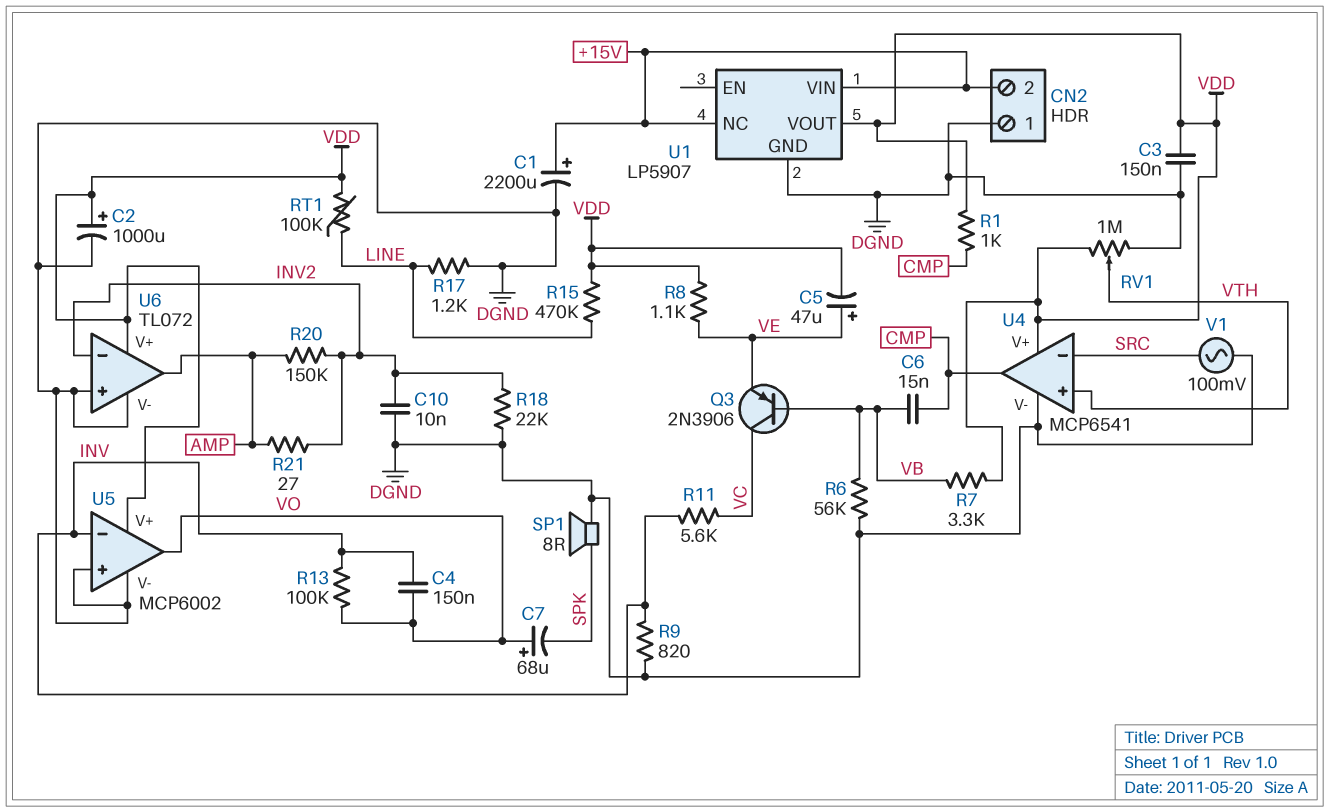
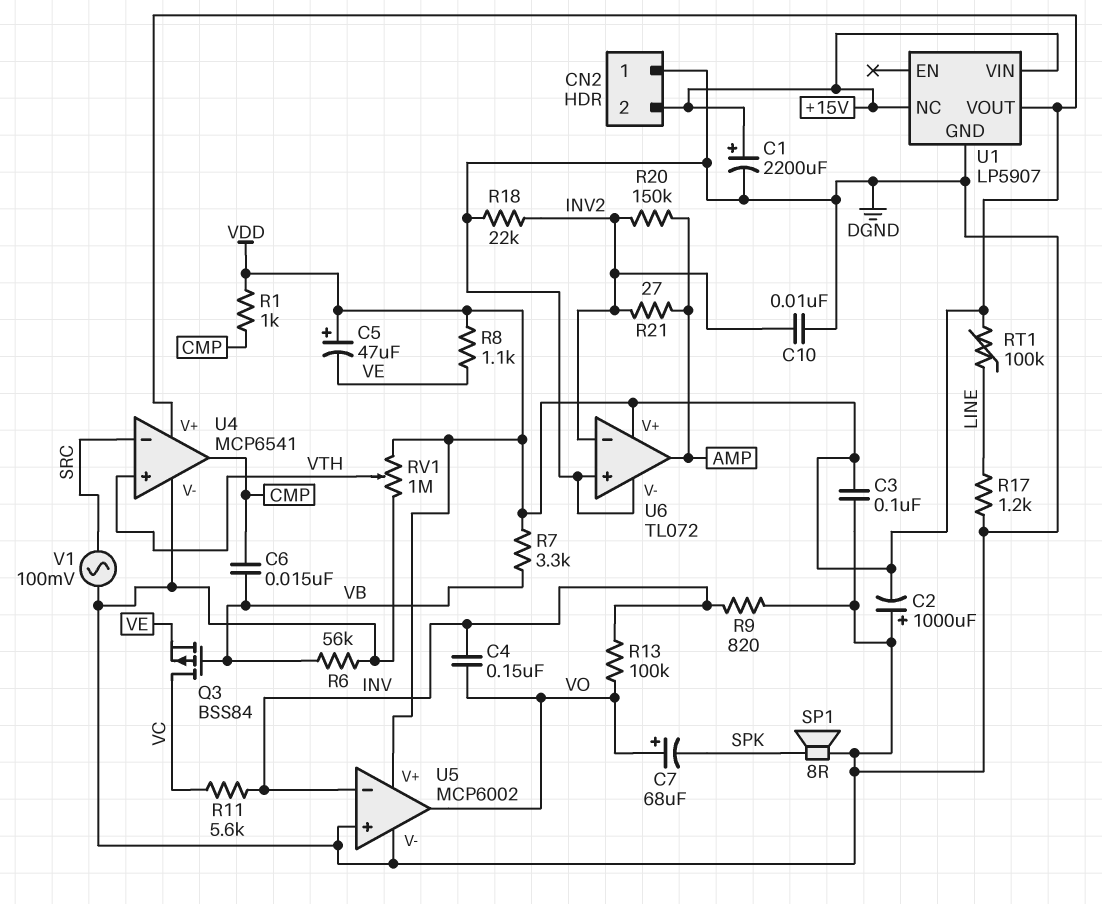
C2: 1000uF (plus VDD, minus DGND) -> 1000uF (plus DGND, minus VDD)
C3: 150nF (DGND, VDD) -> 100nF (DGND, VDD)
C5: 47uF (plus VE, minus VDD) -> 47uF (plus VDD, minus VE)
Q3: PNP 2N3906 (B VB, C VC, E VE) -> PMOS BSS84 (G VB, D VC, S VE)
R15: 470k (LINE, VDD) -> none

